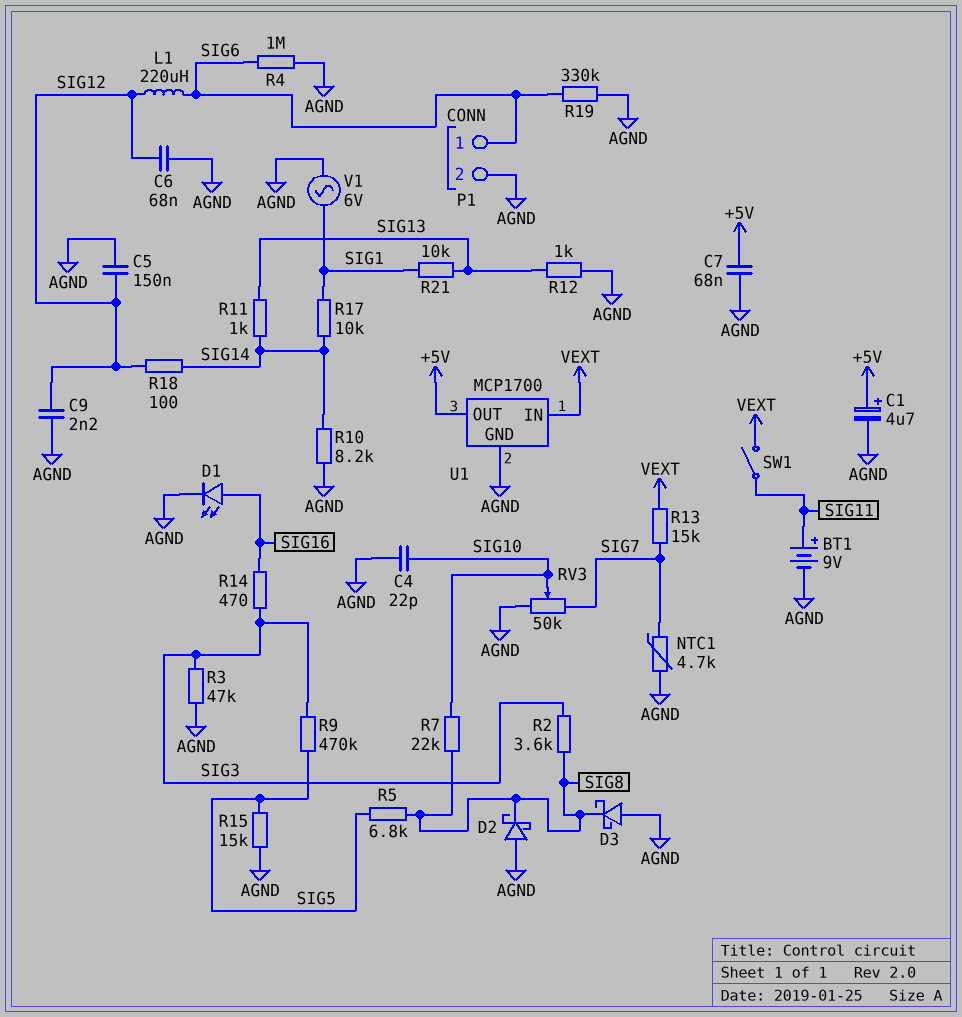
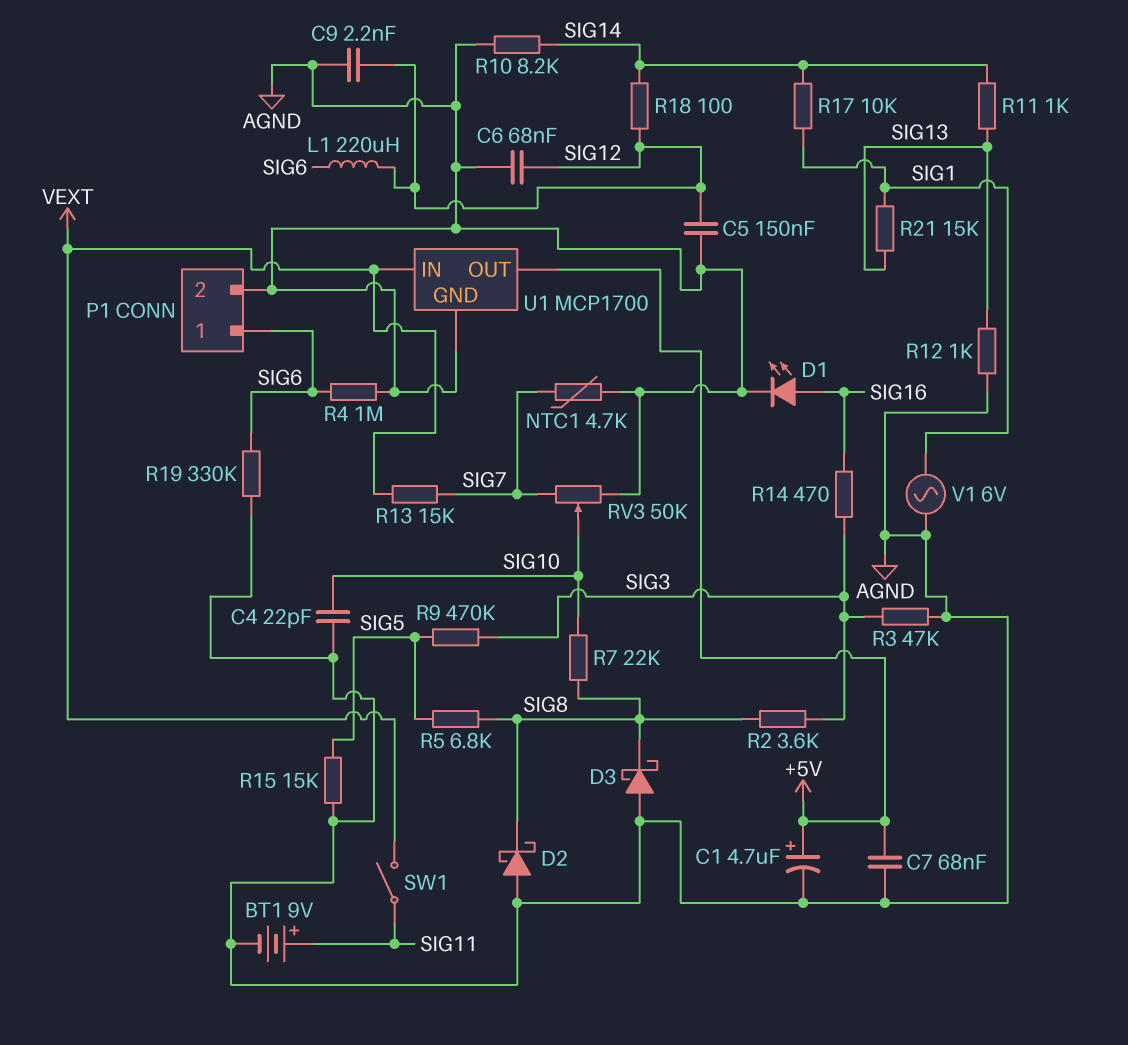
R21: 10k (SIG1, SIG13) -> 15k (SIG1, SIG13)

